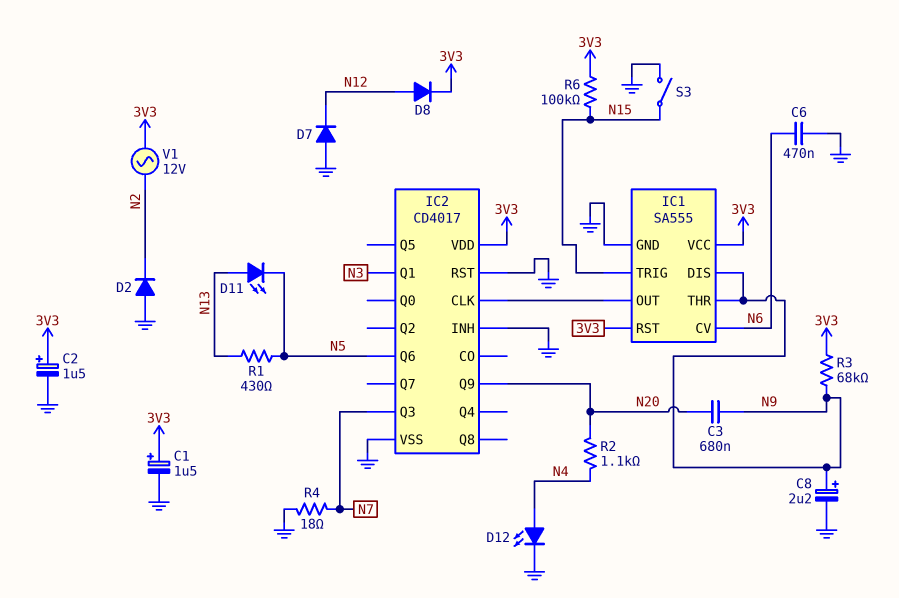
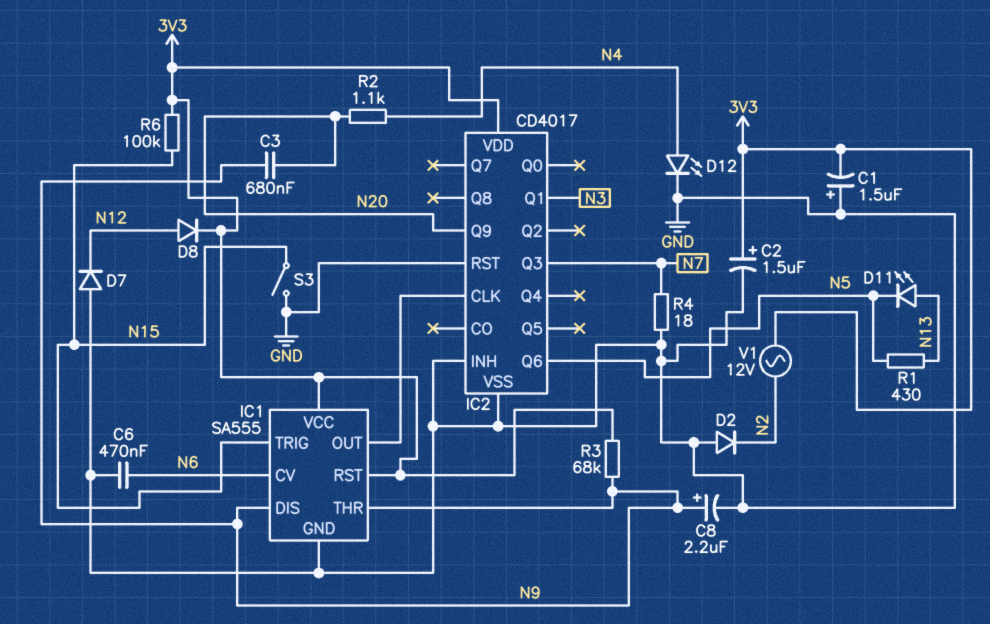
C1: 1.5uF (plus 3V3, minus GND) -> 1.5uF (plus GND, minus 3V3)

